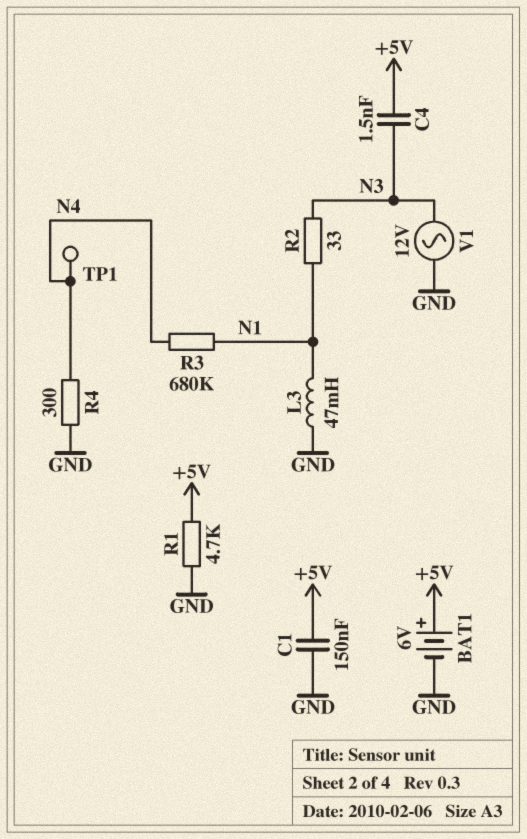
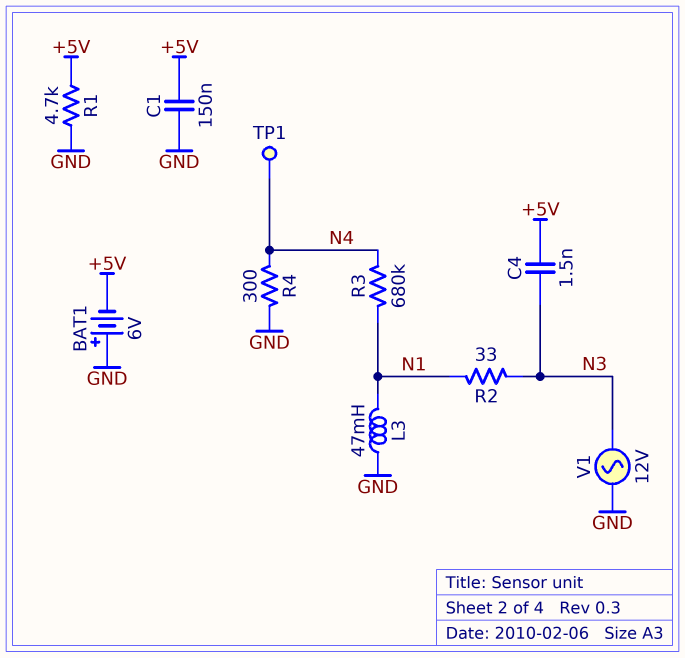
BAT1: 6V (plus +5V, minus GND) -> 6V (plus GND, minus +5V)

